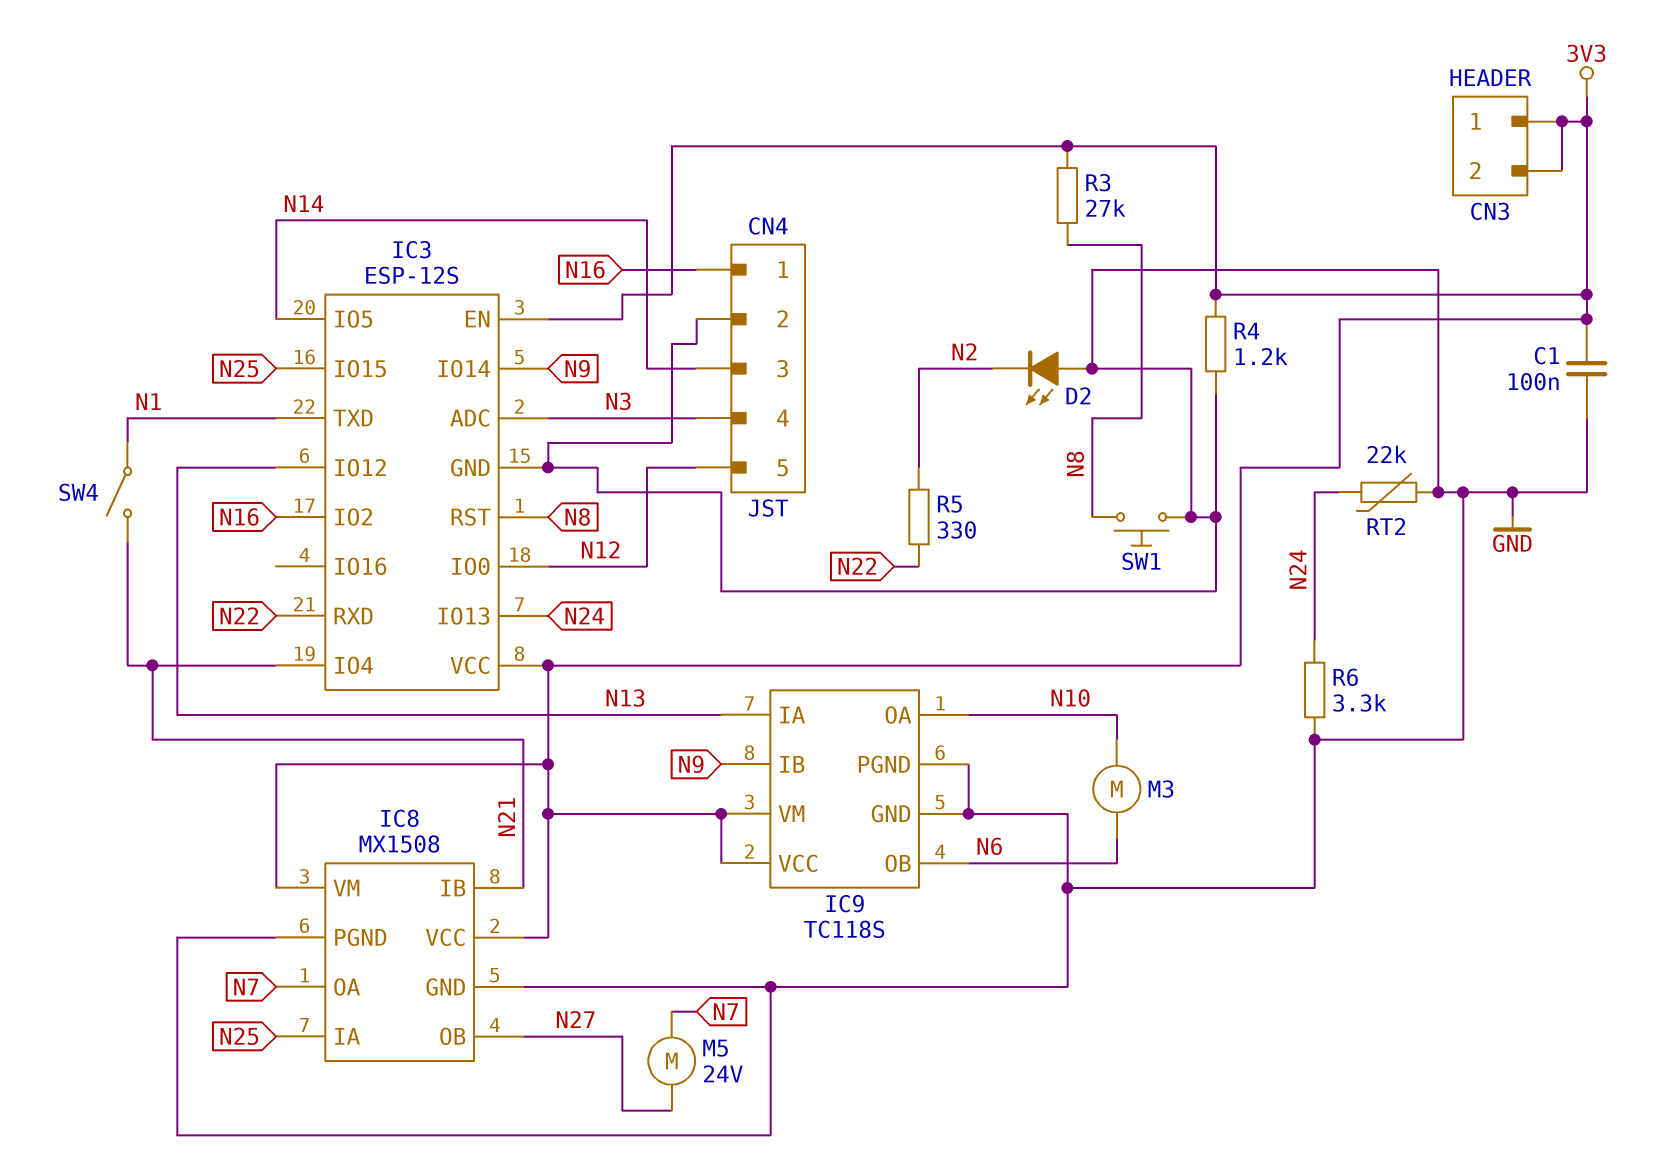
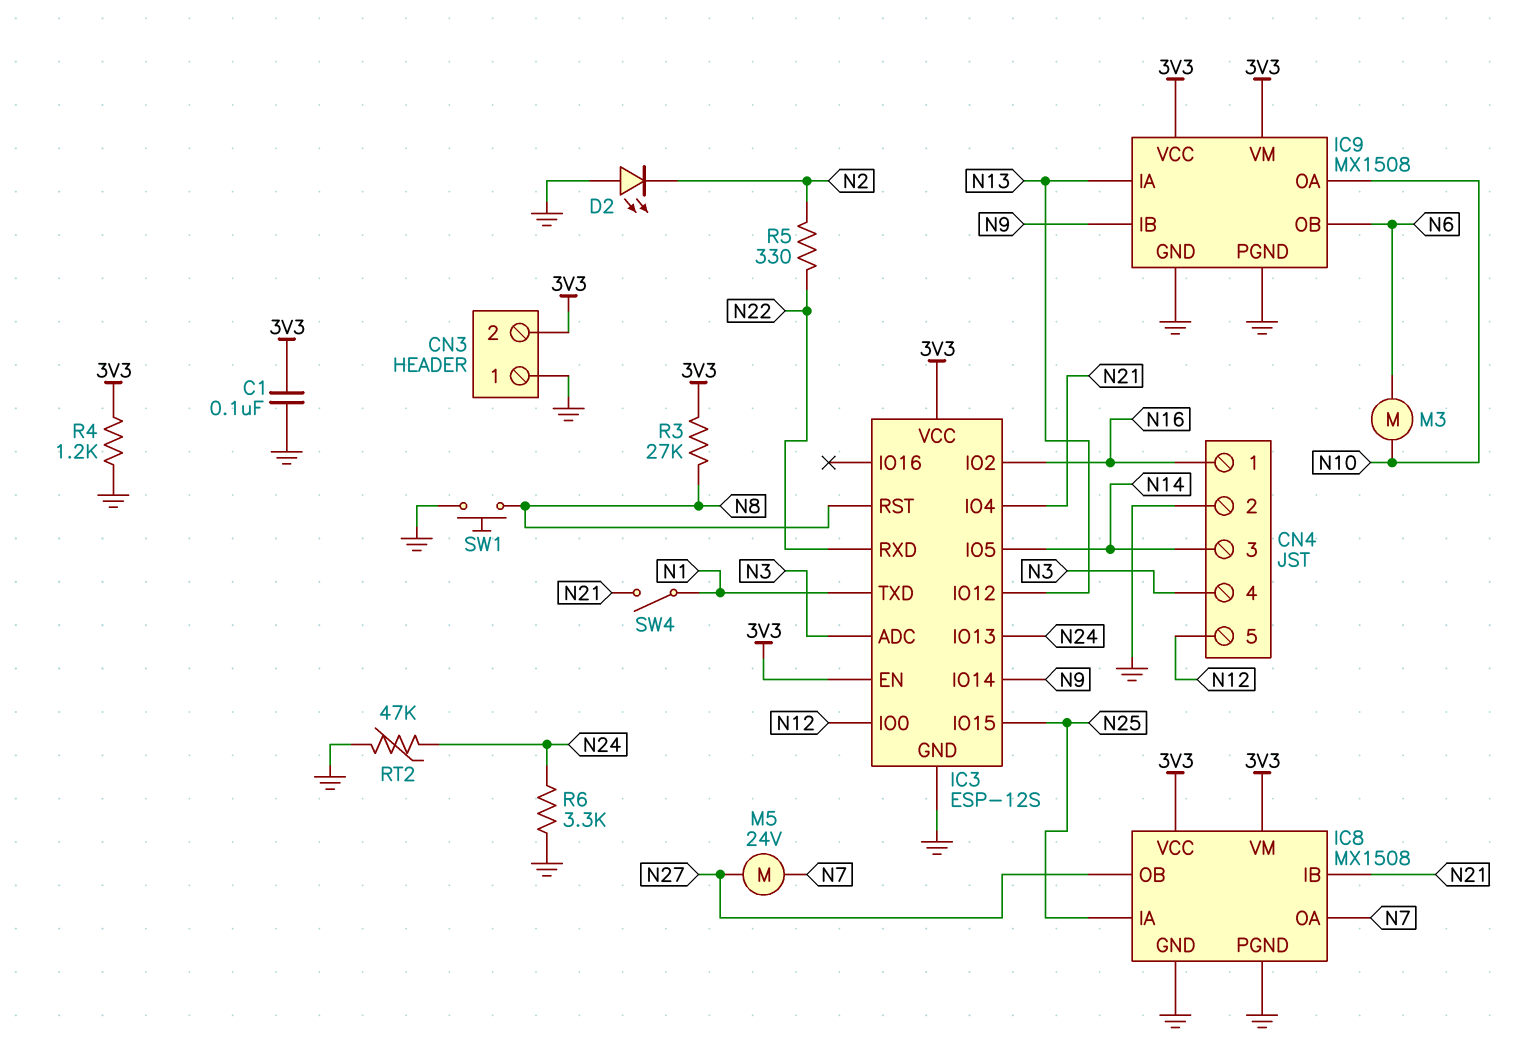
CN3 pin 1: 3V3 -> GND
IC9: TC118S -> MX1508
RT2: 22k (GND, N24) -> 47k (GND, N24)

